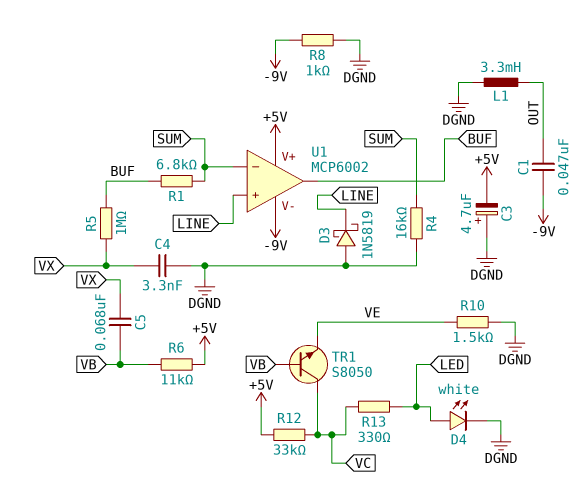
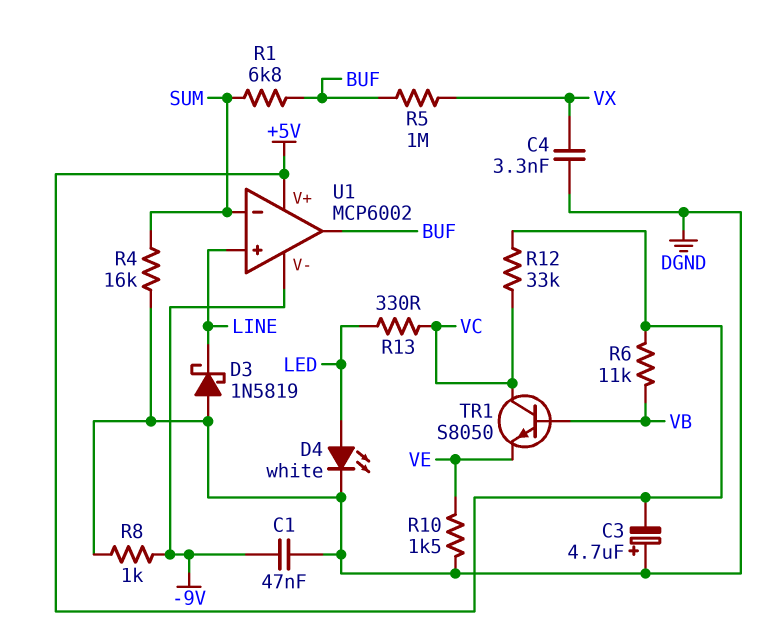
C1: 47nF (-9V, OUT) -> 47nF (-9V, DGND)
C5: 68nF (VB, VX) -> none
L1: 3.3mH (DGND, OUT) -> none

